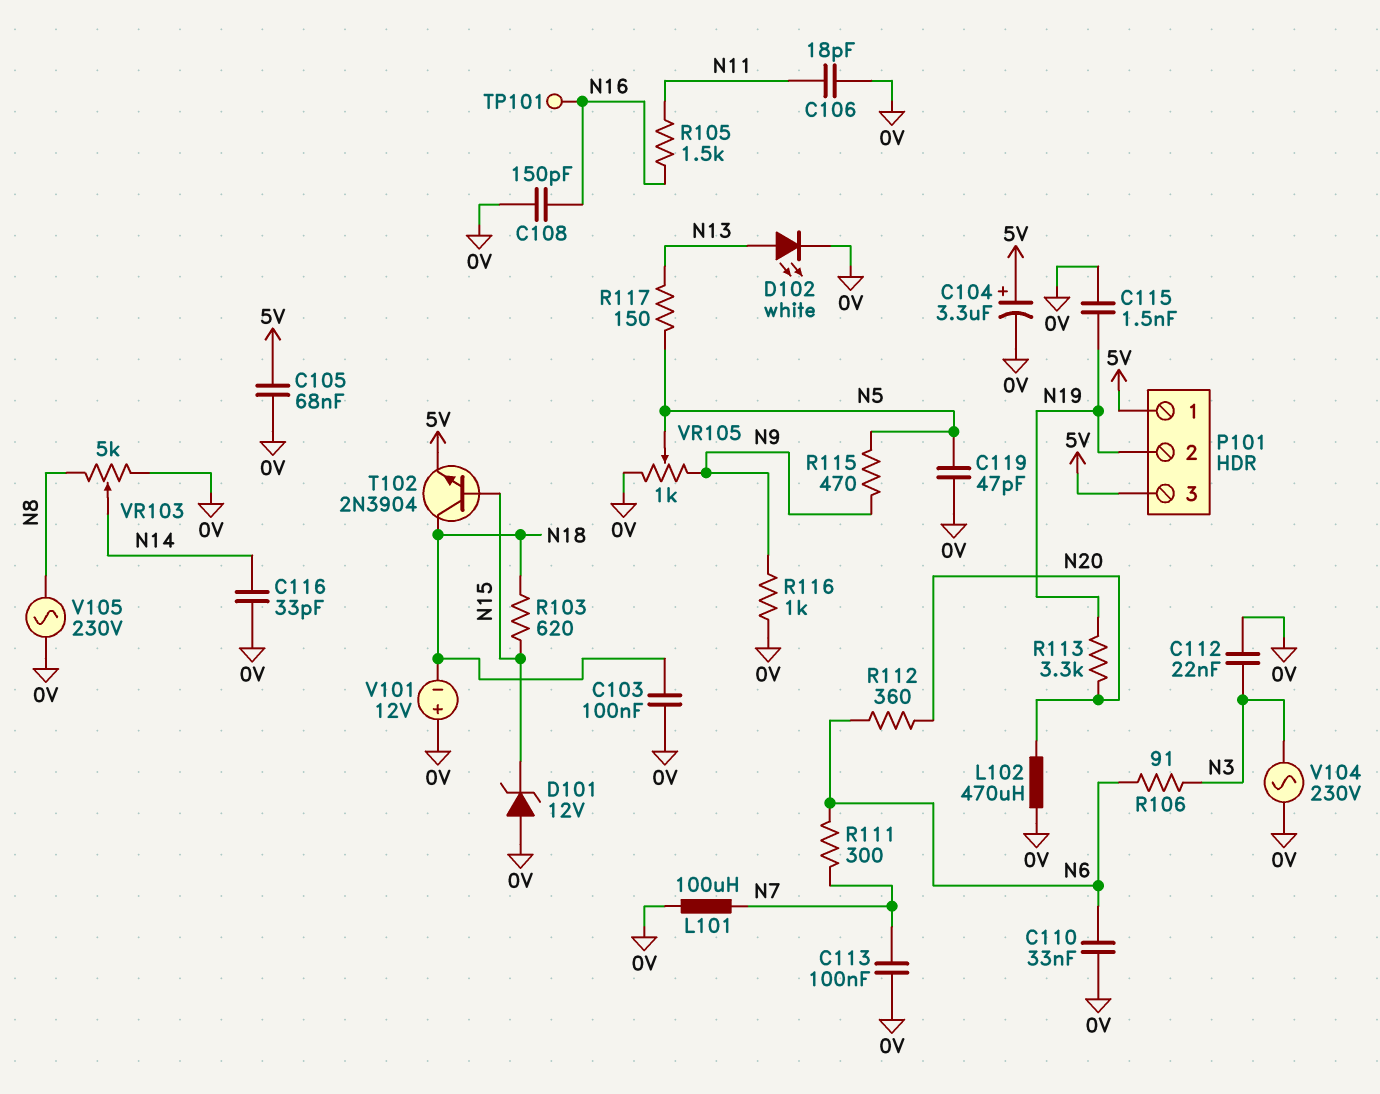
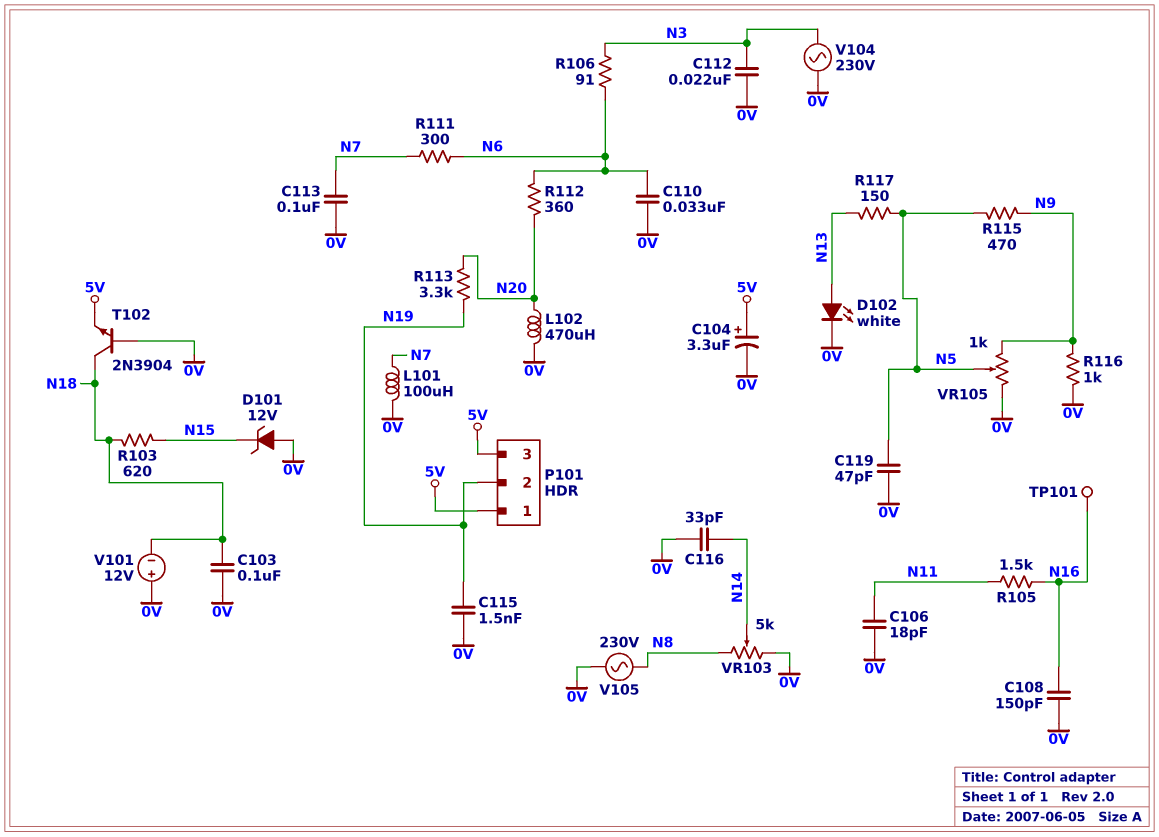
C105: 68nF (0V, 5V) -> none
T102: NPN 2N3904 (B N15, C N18, E 5V) -> NPN 2N3904 (B 0V, C N18, E 5V)

